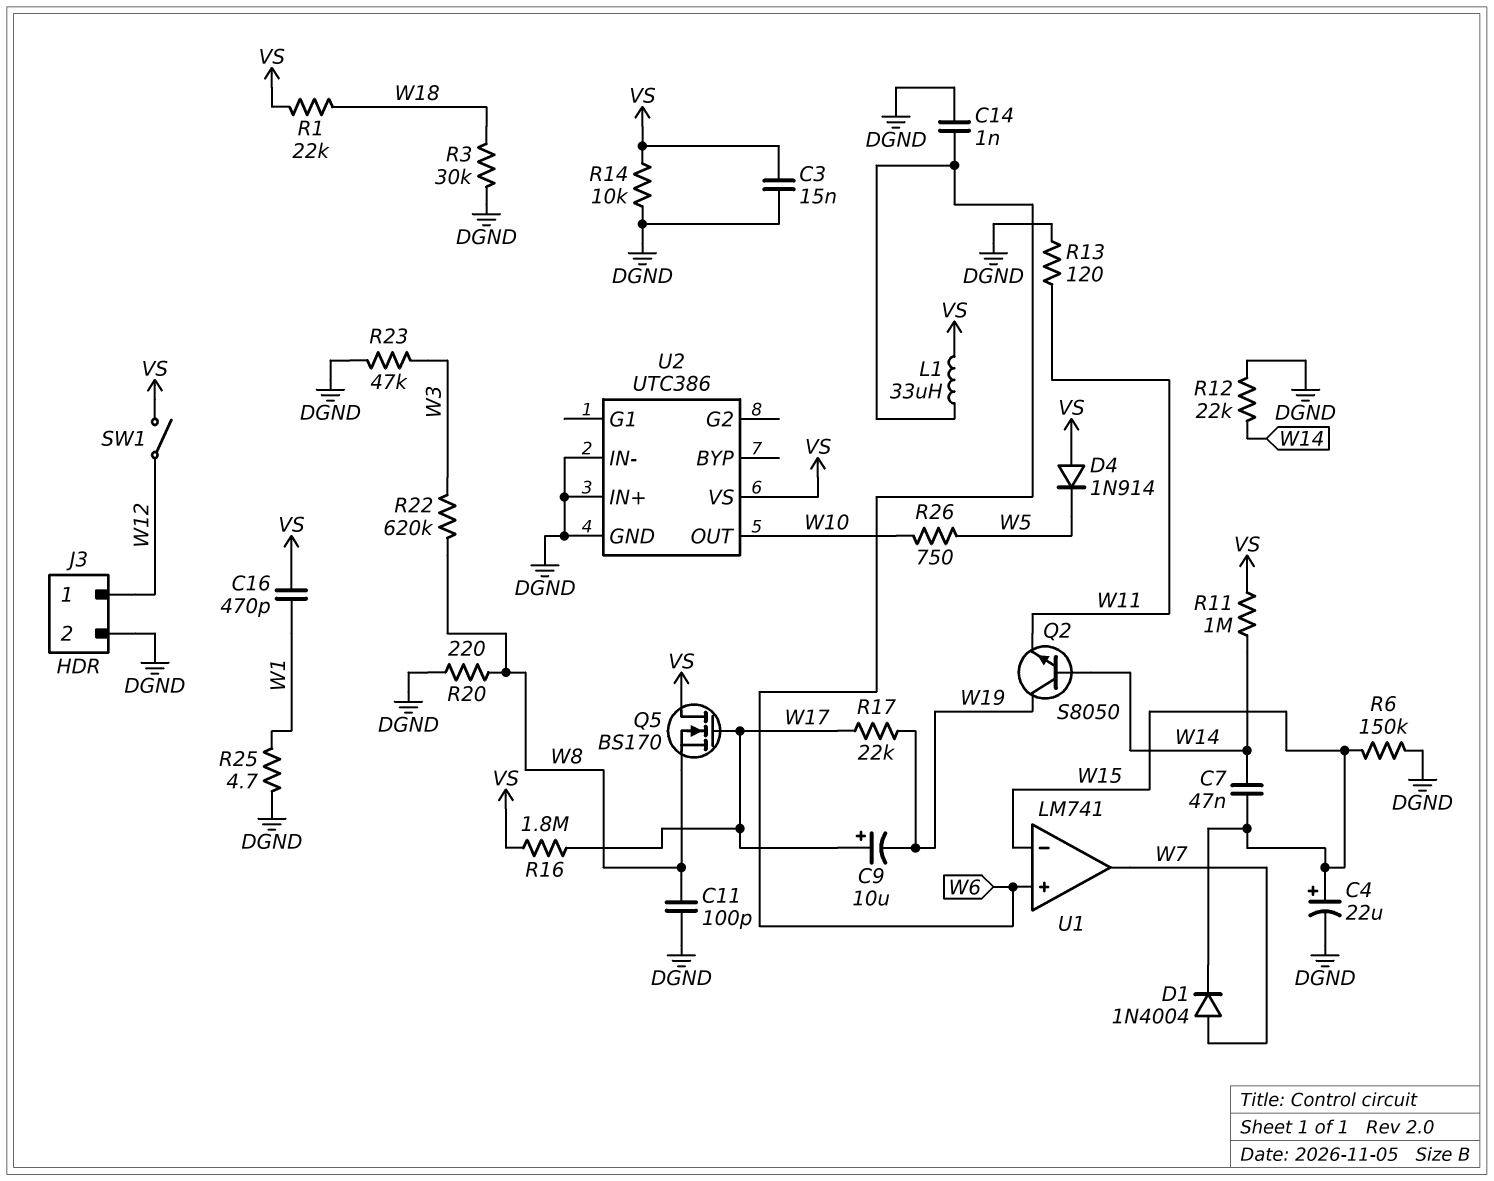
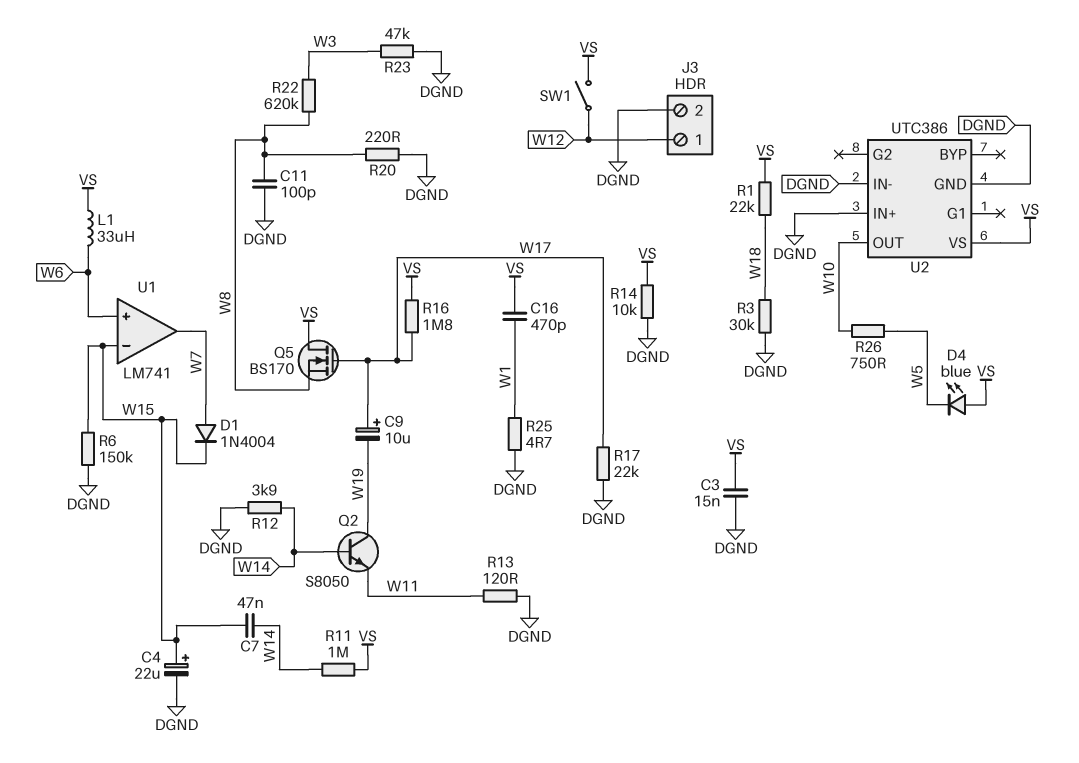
C14: 1nF (DGND, W6) -> none
D4: diode 1N914 (A VS, K W5) -> LED blue (A VS, K W5)
R12: 22k (DGND, W14) -> 3.9k (DGND, W14)
R17: 22k (W17, W19) -> 22k (DGND, W17)

